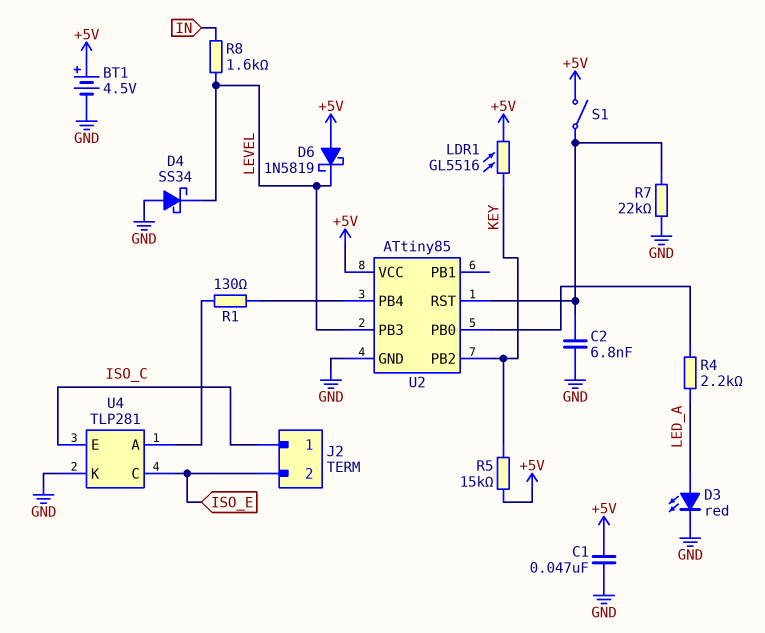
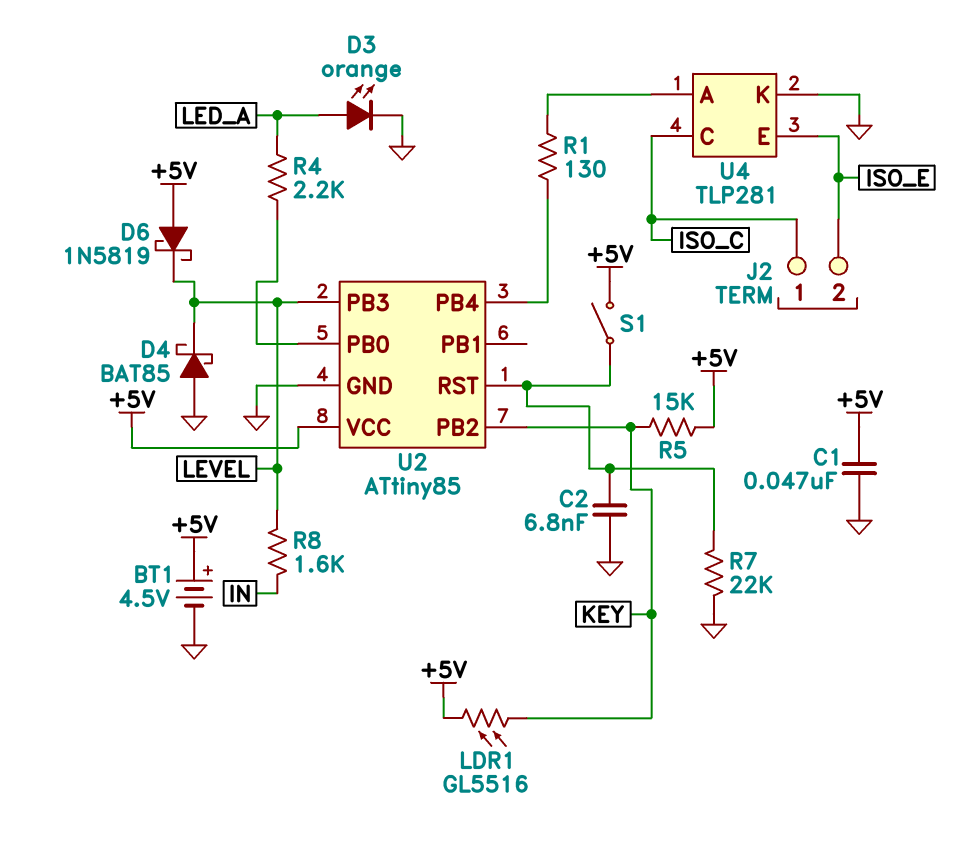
D3: LED red (A LED_A, K GND) -> LED orange (A LED_A, K GND)
D4: schottky SS34 (A GND, K LEVEL) -> schottky BAT85 (A GND, K LEVEL)
U4 pin C: ISO_E -> ISO_C
U4 pin E: ISO_C -> ISO_E

